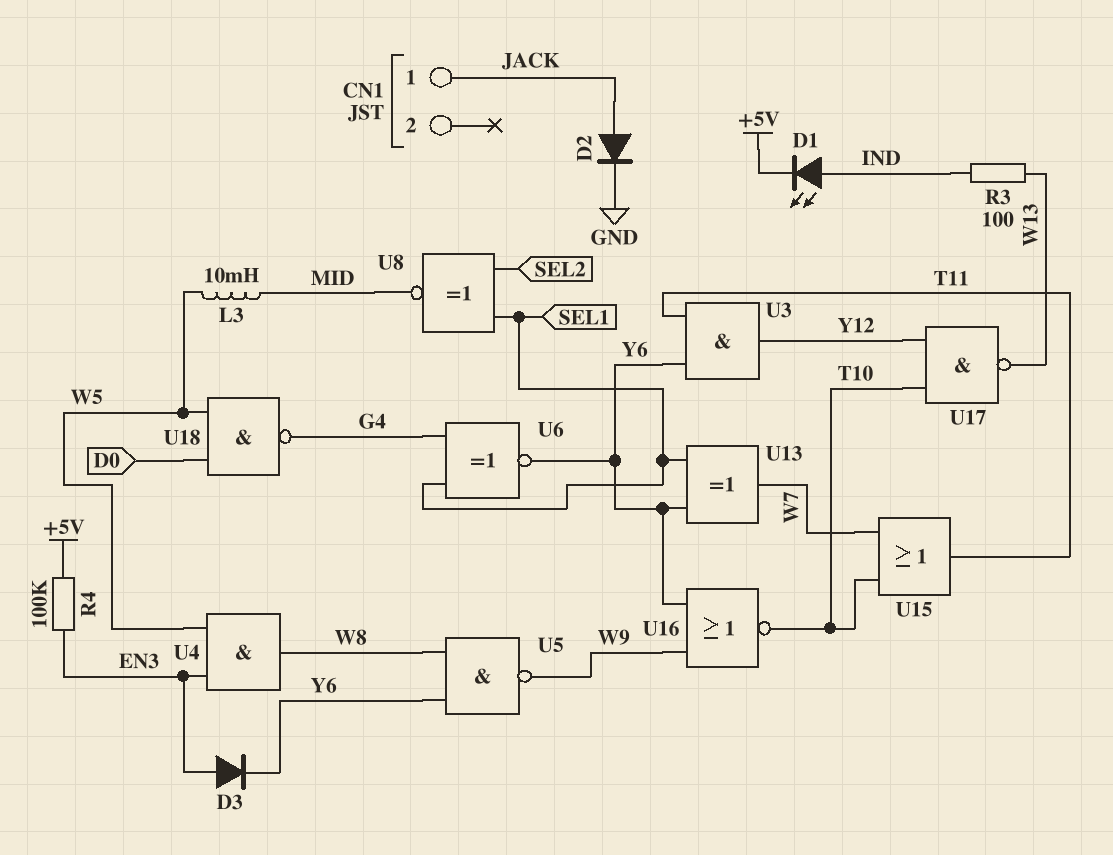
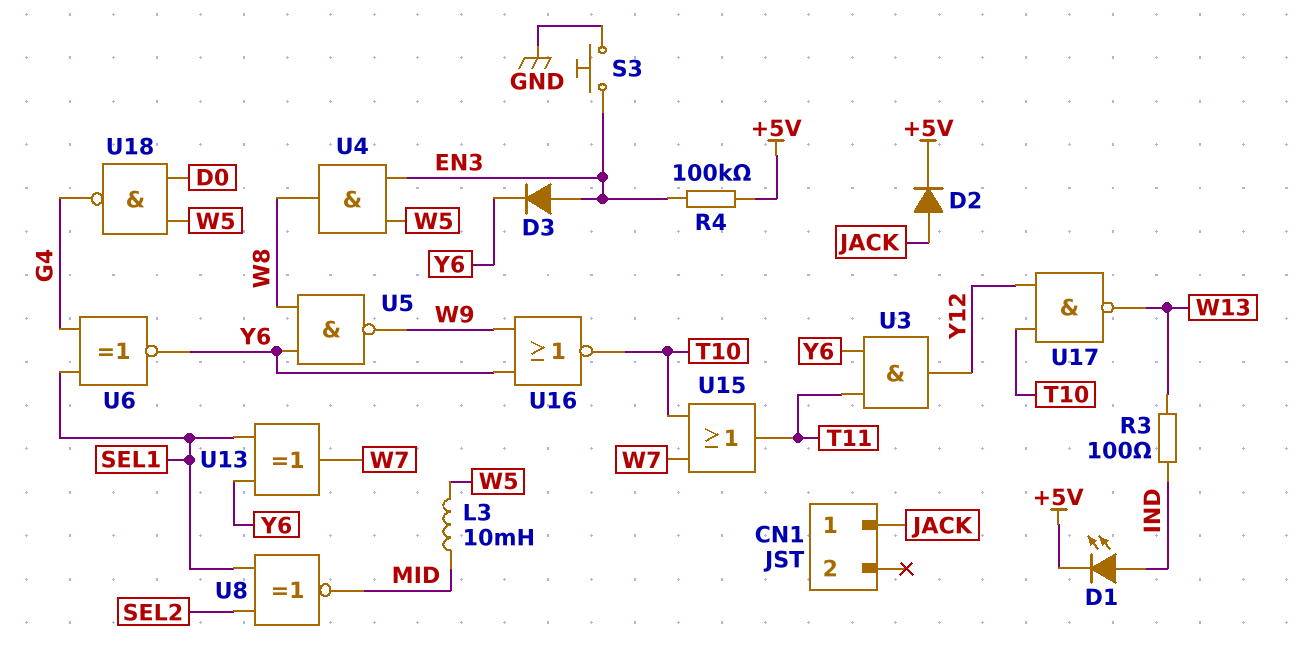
D2: diode (A JACK, K GND) -> diode (A JACK, K +5V)
S3: none -> button (EN3, GND)

